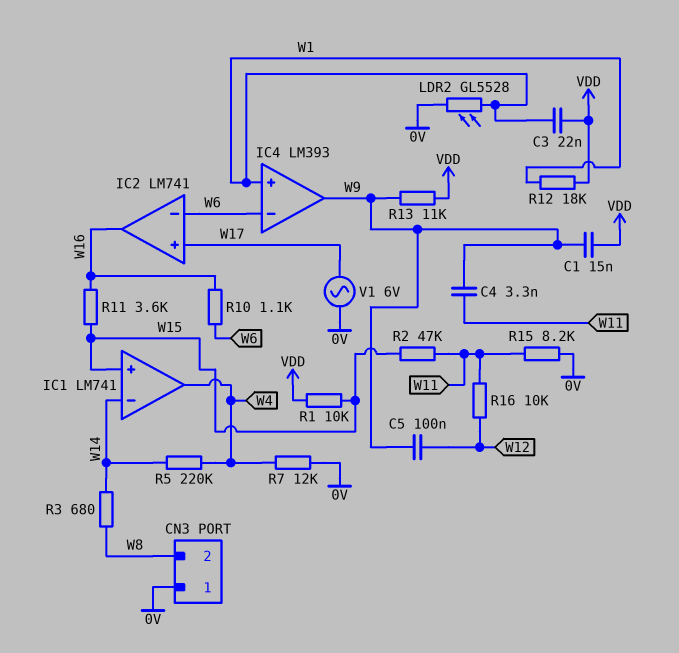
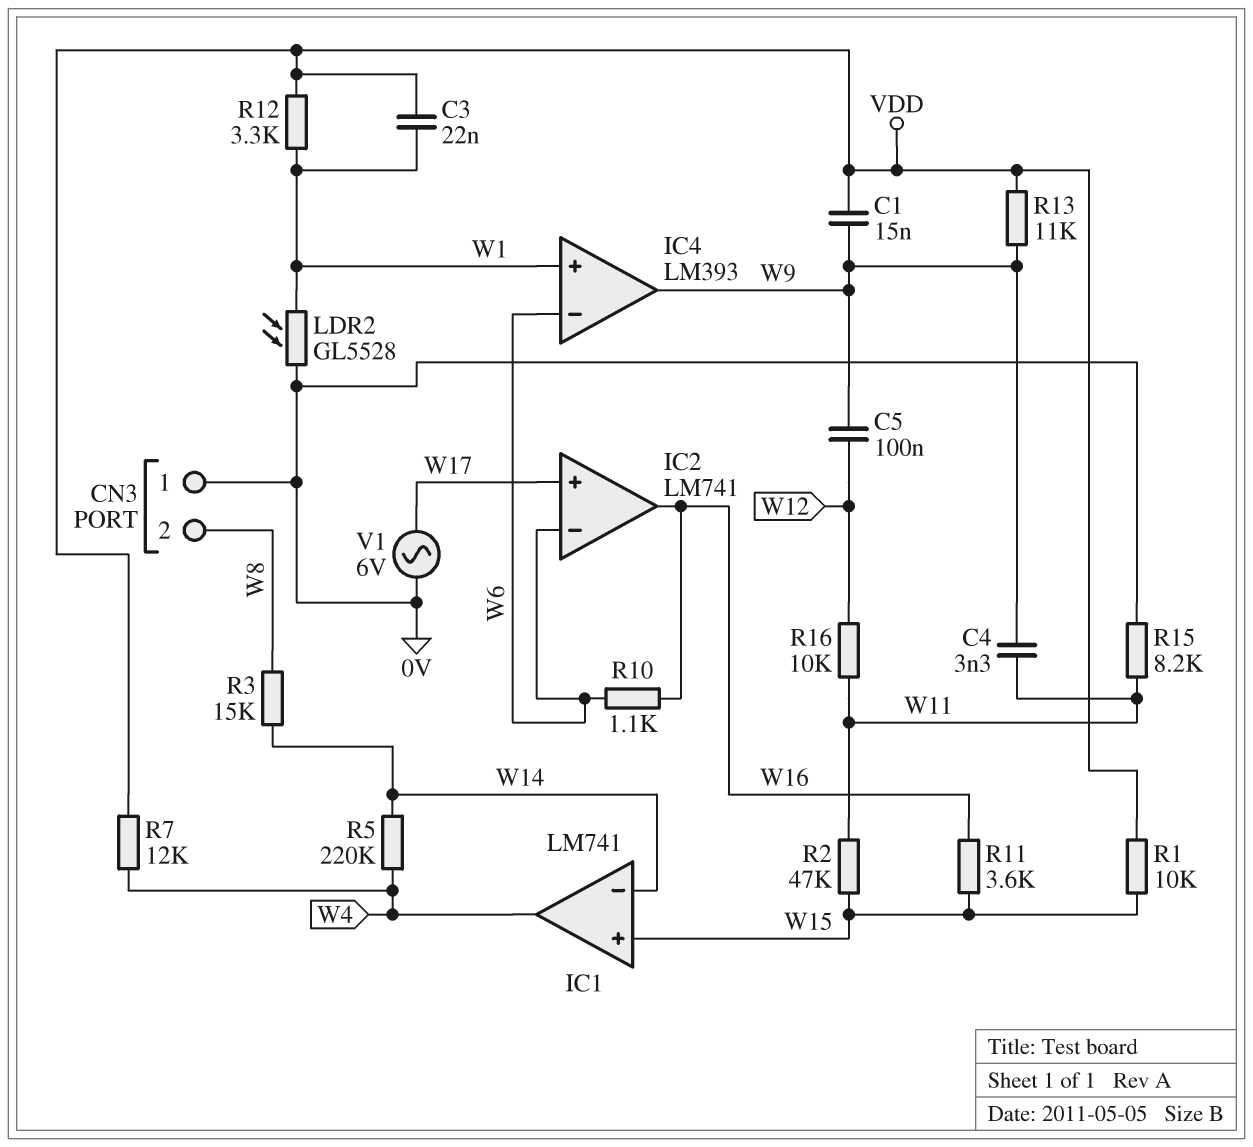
R3: 680 (W8, W14) -> 15k (W8, W14)
R7: 12k (0V, W4) -> 12k (VDD, W4)
R12: 18k (VDD, W1) -> 3.3k (VDD, W1)

